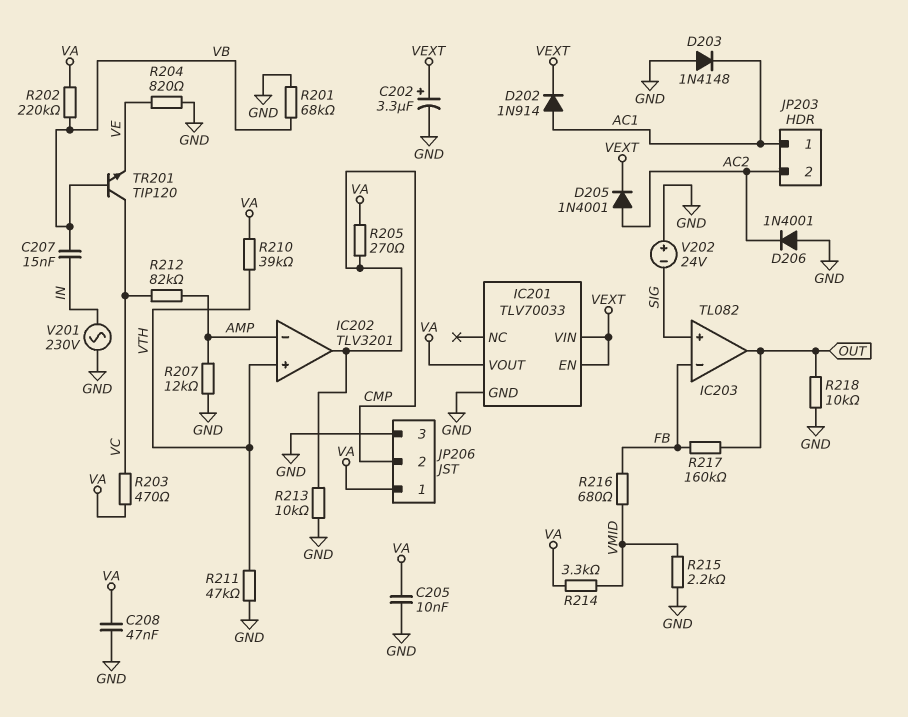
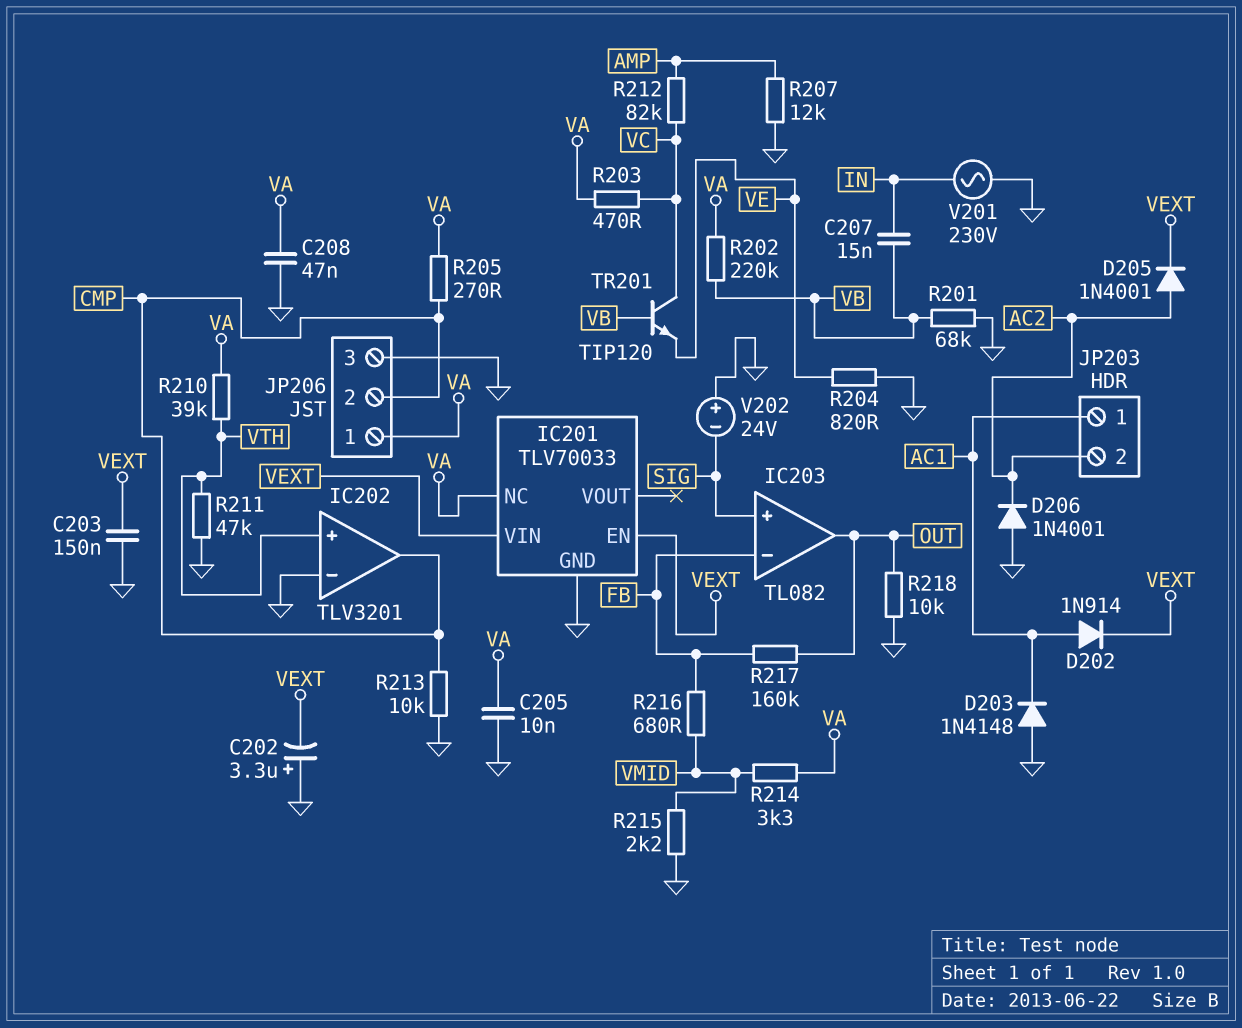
C202: 3.3uF (plus VEXT, minus GND) -> 3.3uF (plus GND, minus VEXT)
C203: none -> 150nF (GND, VEXT)
IC201 pin NC: none -> VA
IC201 pin VOUT: VA -> none
IC202 pin in-: AMP -> GND

